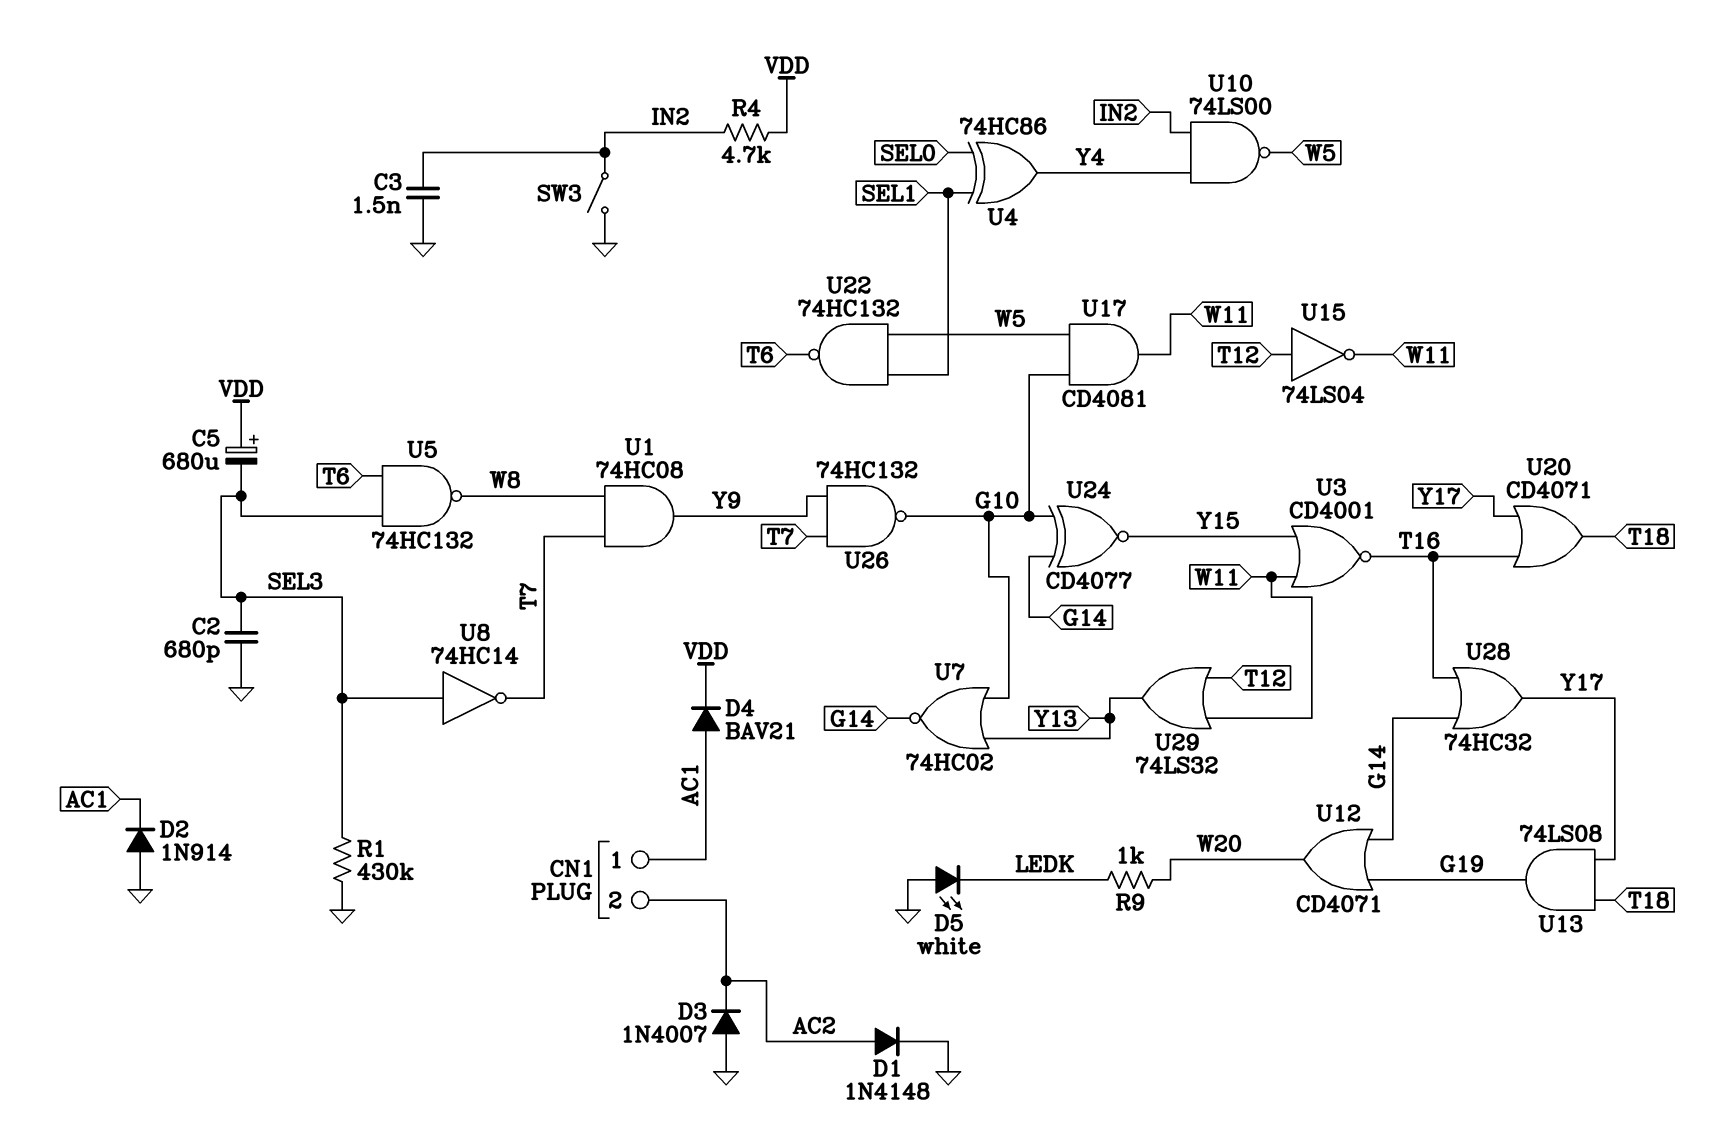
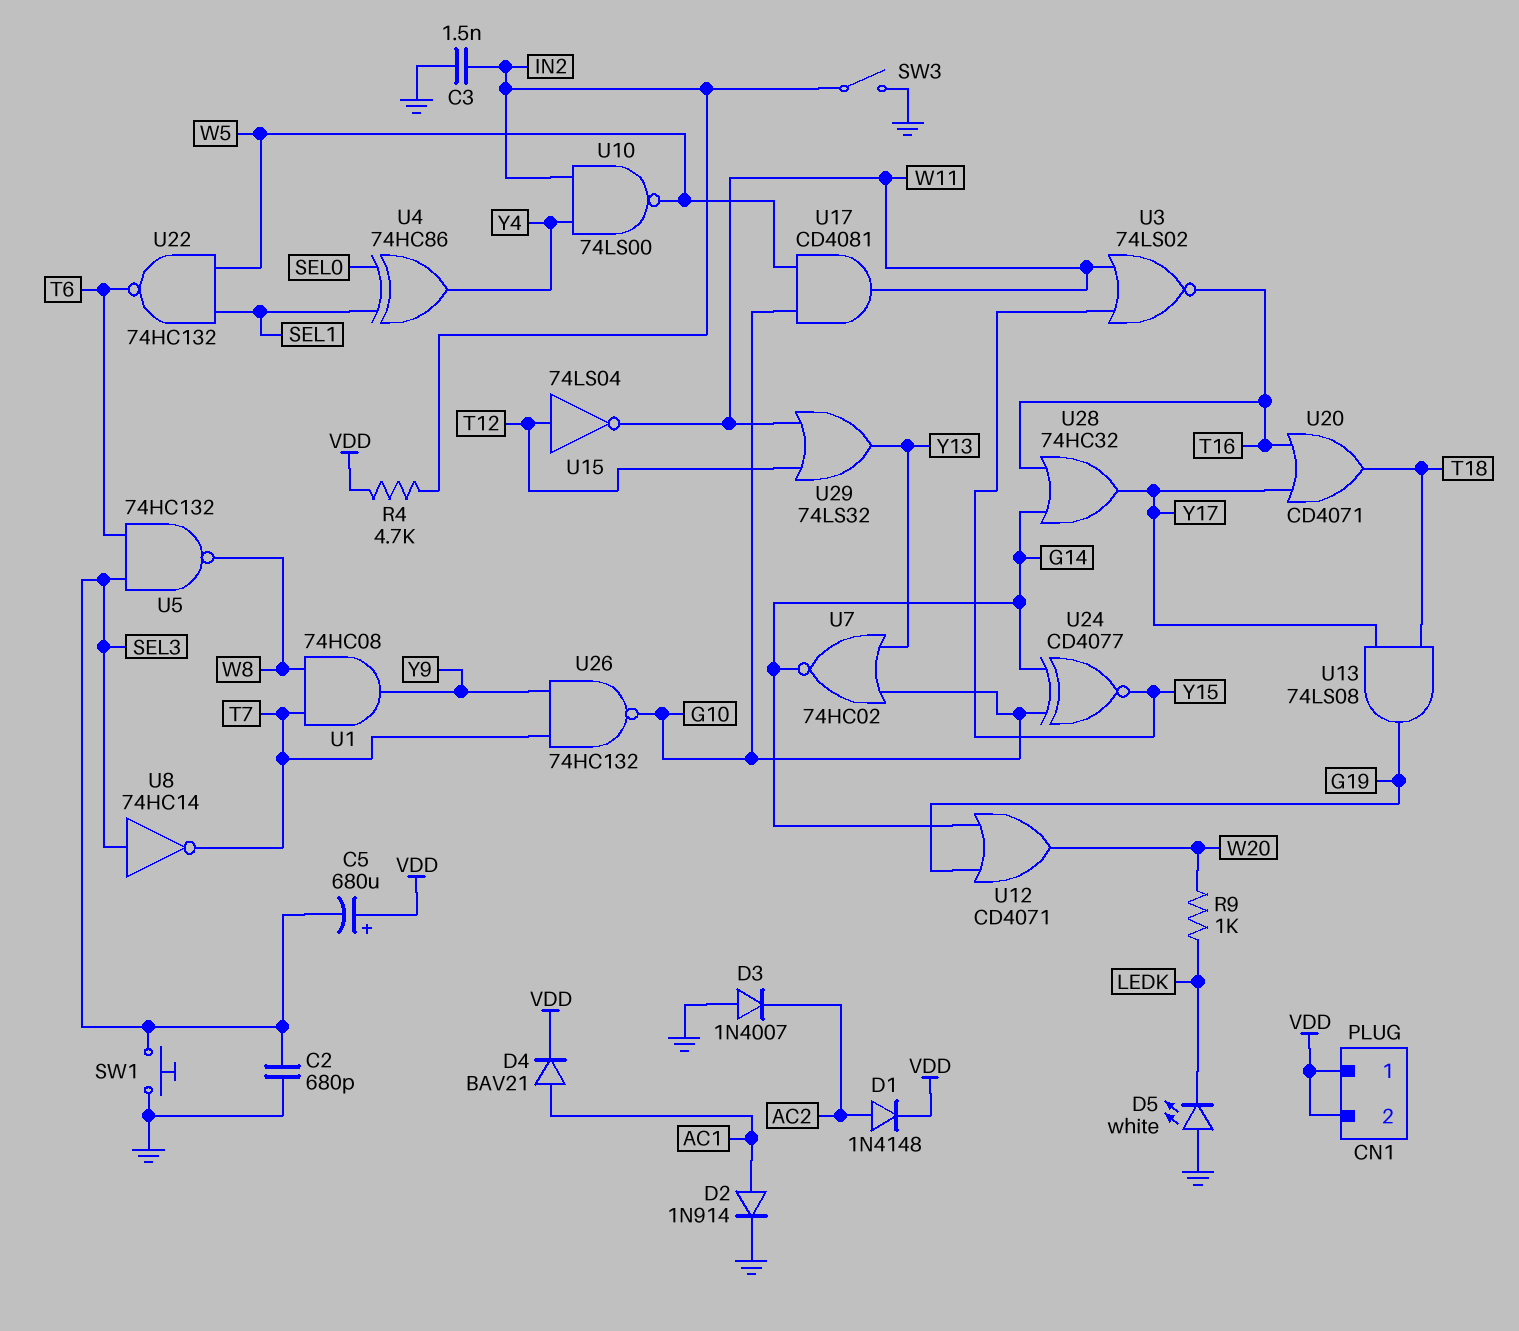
CN1 pin 1: AC1 -> VDD
CN1 pin 2: AC2 -> VDD
D1: diode 1N4148 (A AC2, K GND) -> diode 1N4148 (A AC2, K VDD)
D2: diode 1N914 (A GND, K AC1) -> diode 1N914 (A AC1, K GND)
R1: 430k (GND, SEL3) -> none
SW1: none -> button (GND, SEL3)
U3: NOR CD4001 (in W11, in Y15, out T16) -> NOR 74LS02 (in W11, in Y15, out T16)

